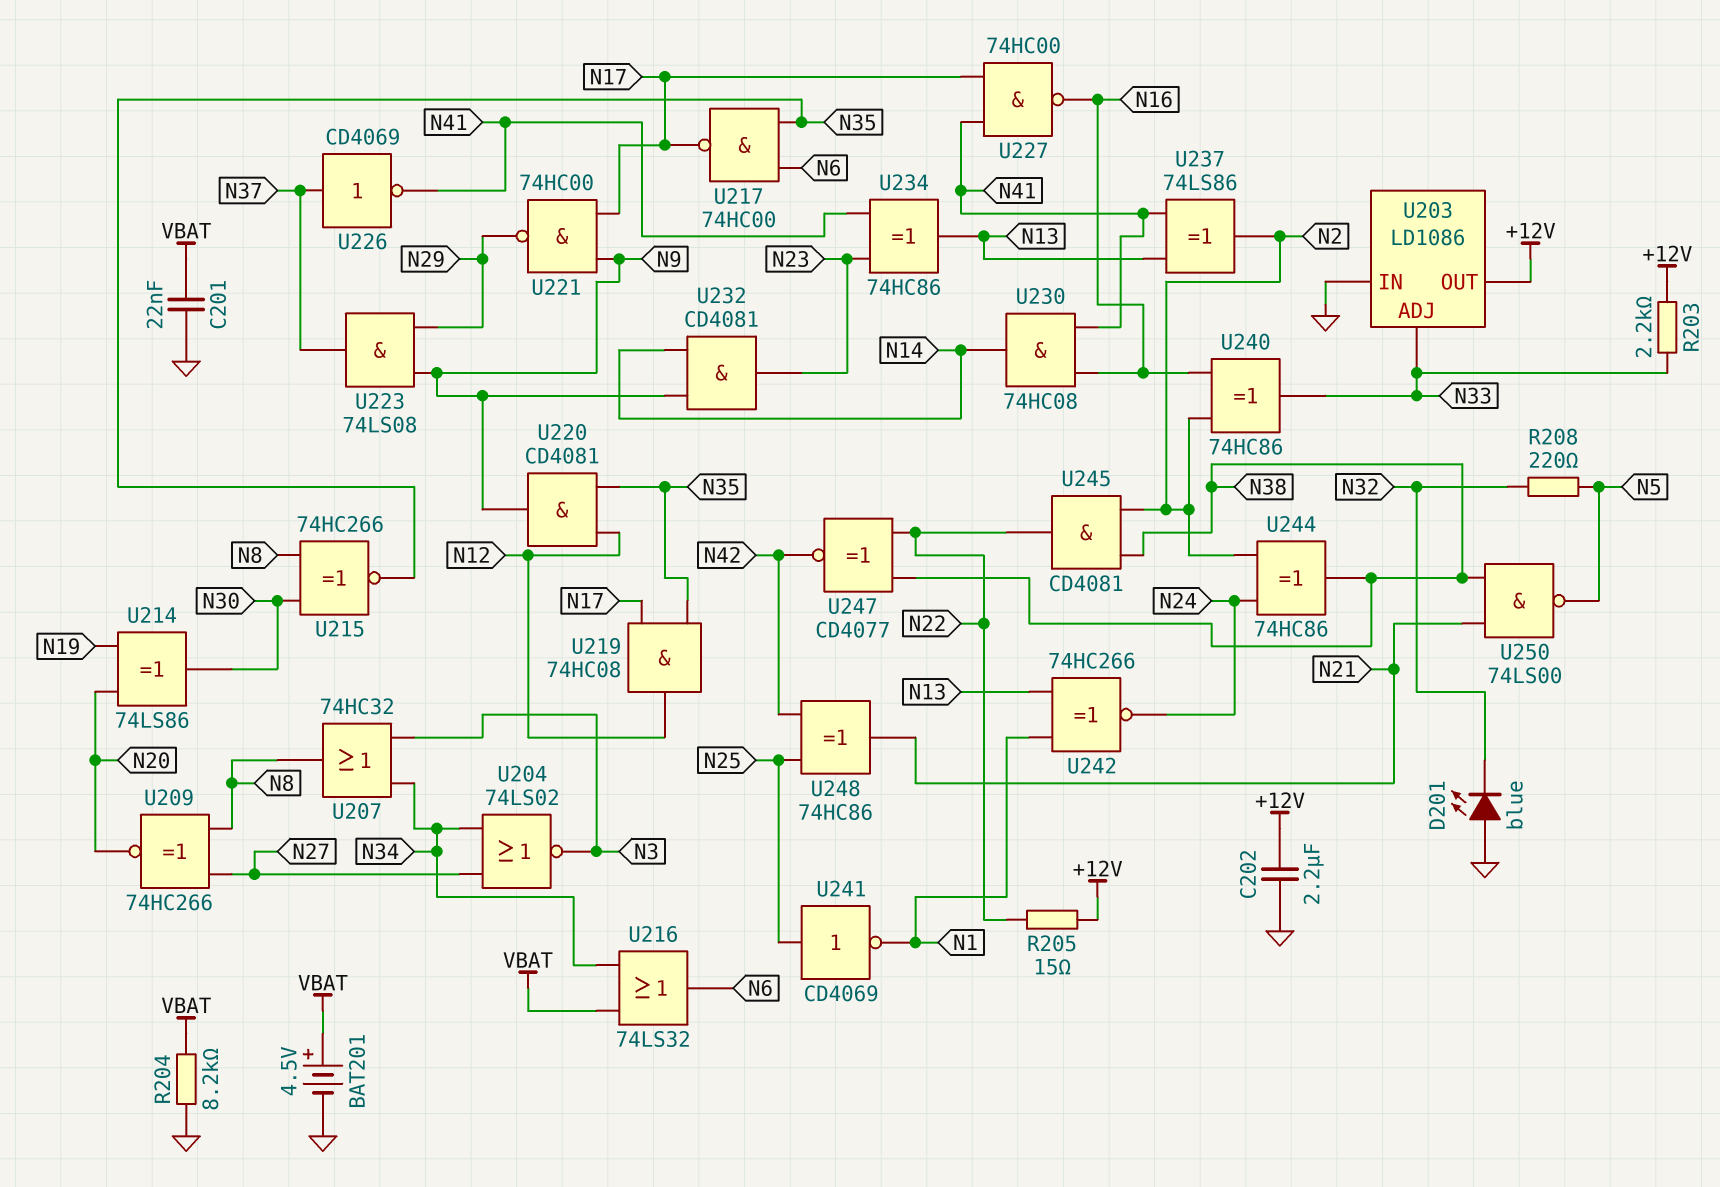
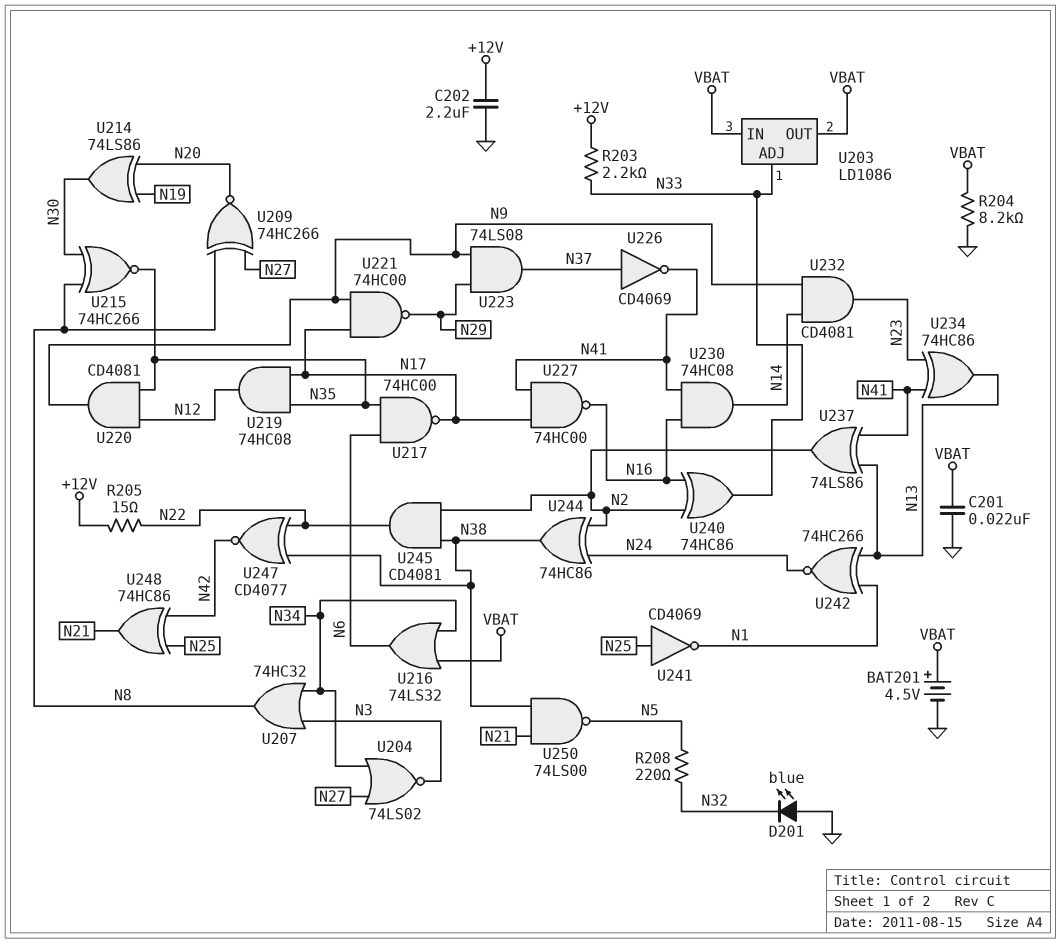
U203 pin IN: GND -> VBAT
U203 pin OUT: +12V -> VBAT

